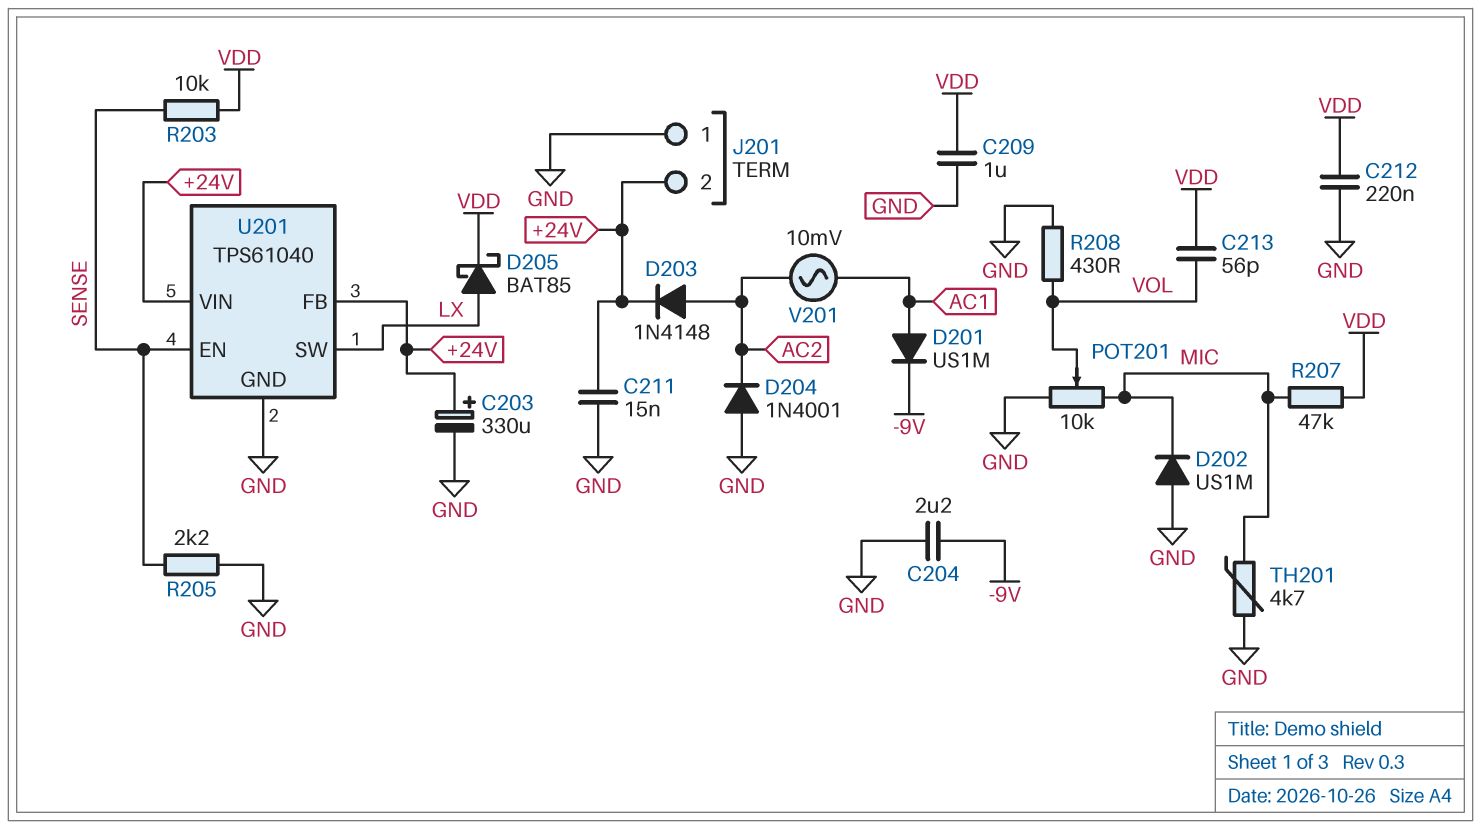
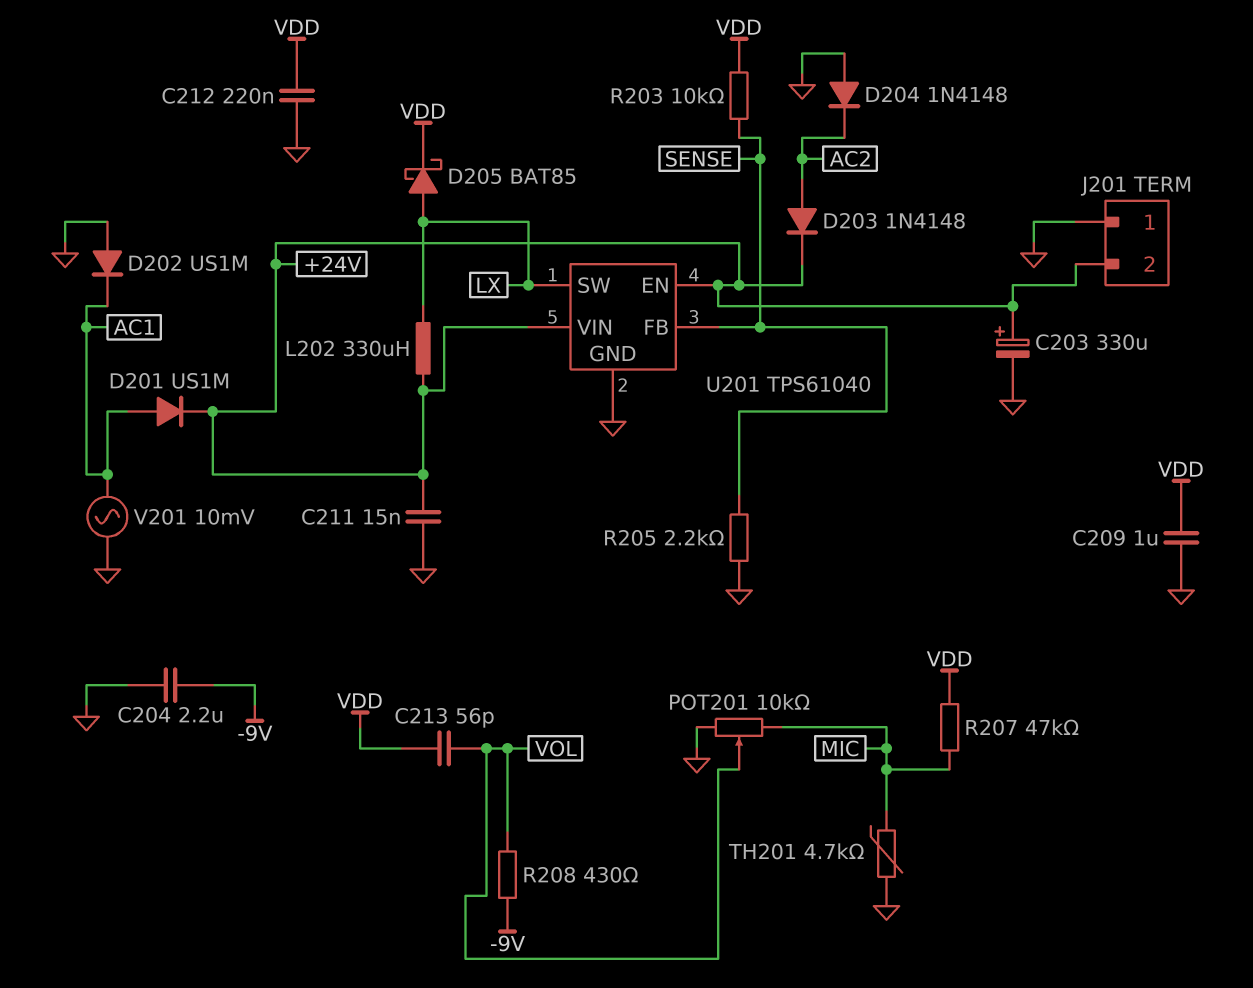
D201: diode US1M (A AC1, K -9V) -> diode US1M (A AC1, K +24V)
D202: diode US1M (A GND, K MIC) -> diode US1M (A GND, K AC1)
D204: diode 1N4001 (A GND, K AC2) -> diode 1N4148 (A GND, K AC2)
L202: none -> 330uH (+24V, LX)
R208: 430 (GND, VOL) -> 430 (-9V, VOL)
U201 pin EN: SENSE -> +24V
U201 pin FB: +24V -> SENSE
V201: AC 10mV (AC1, AC2) -> AC 10mV (AC1, GND)

